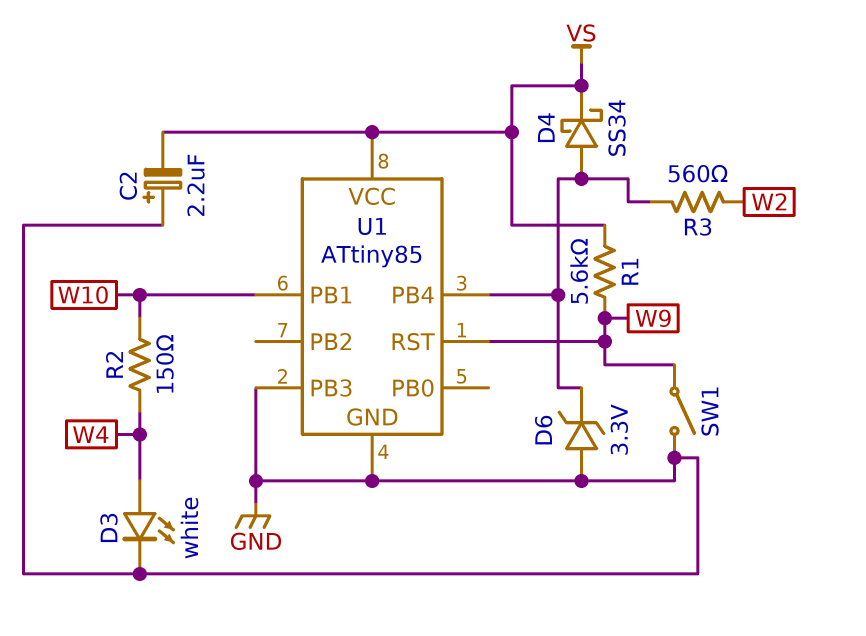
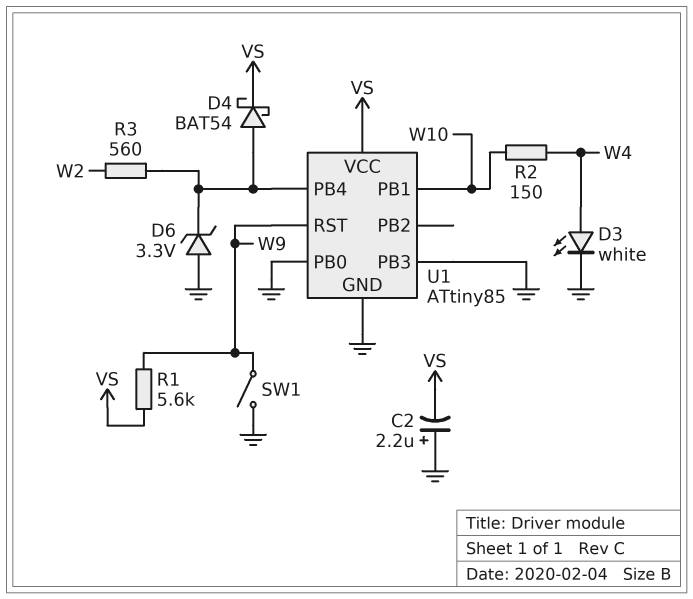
D4: schottky SS34 (A U1/PB4, K VS) -> schottky BAT54 (A U1/PB4, K VS)
U1 pin PB0: none -> GND

